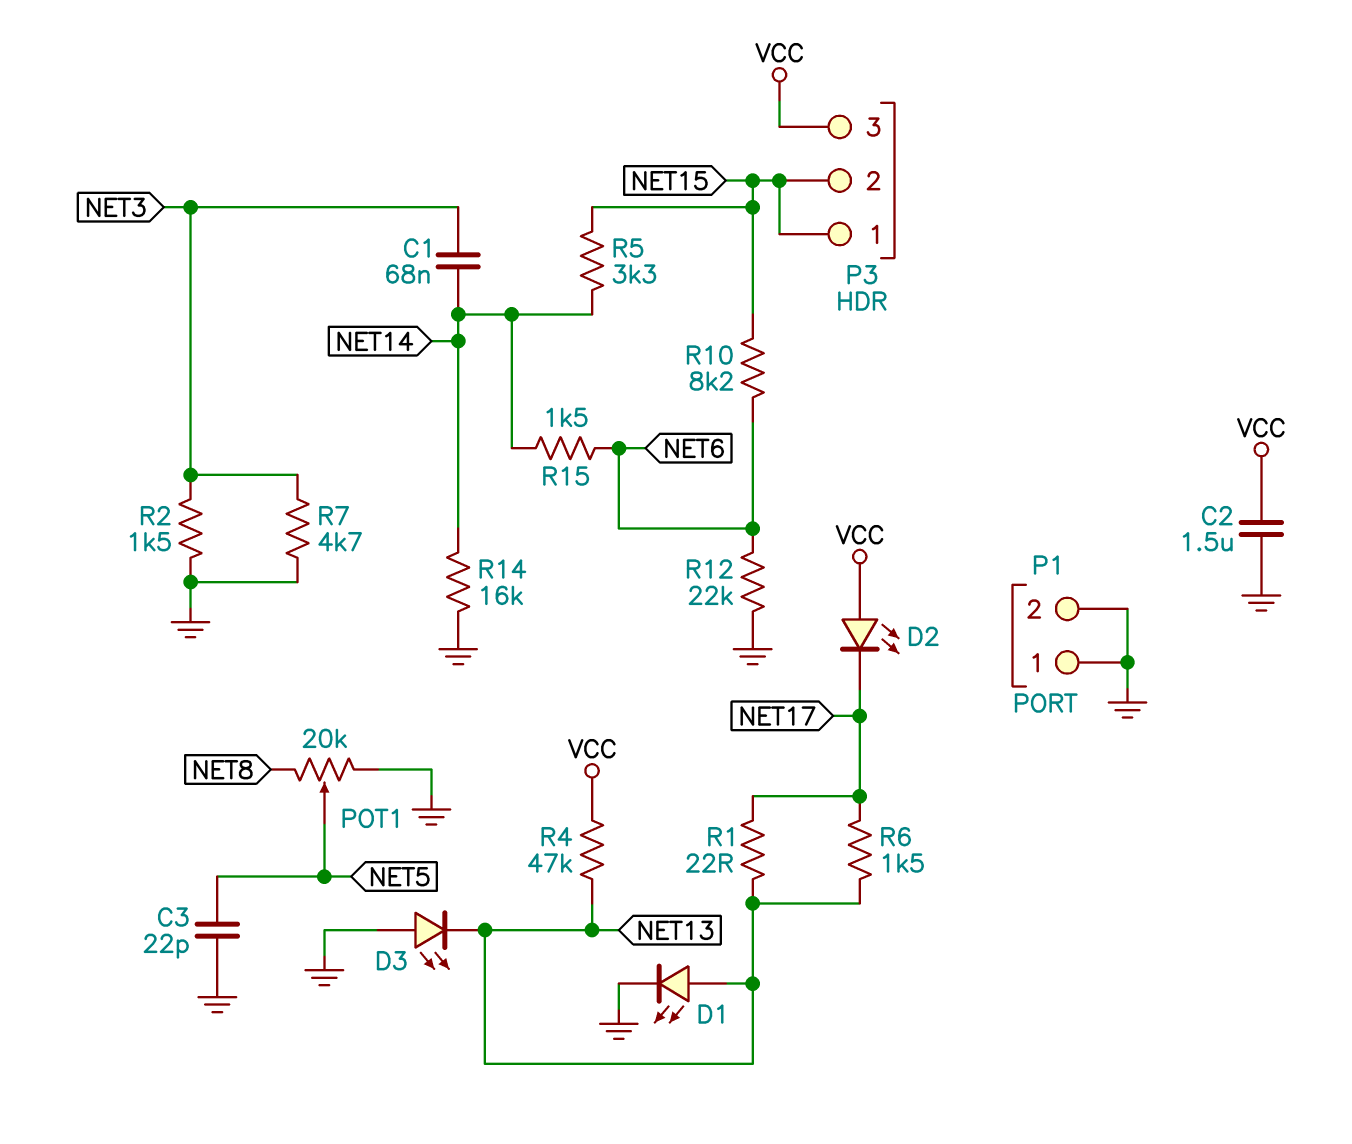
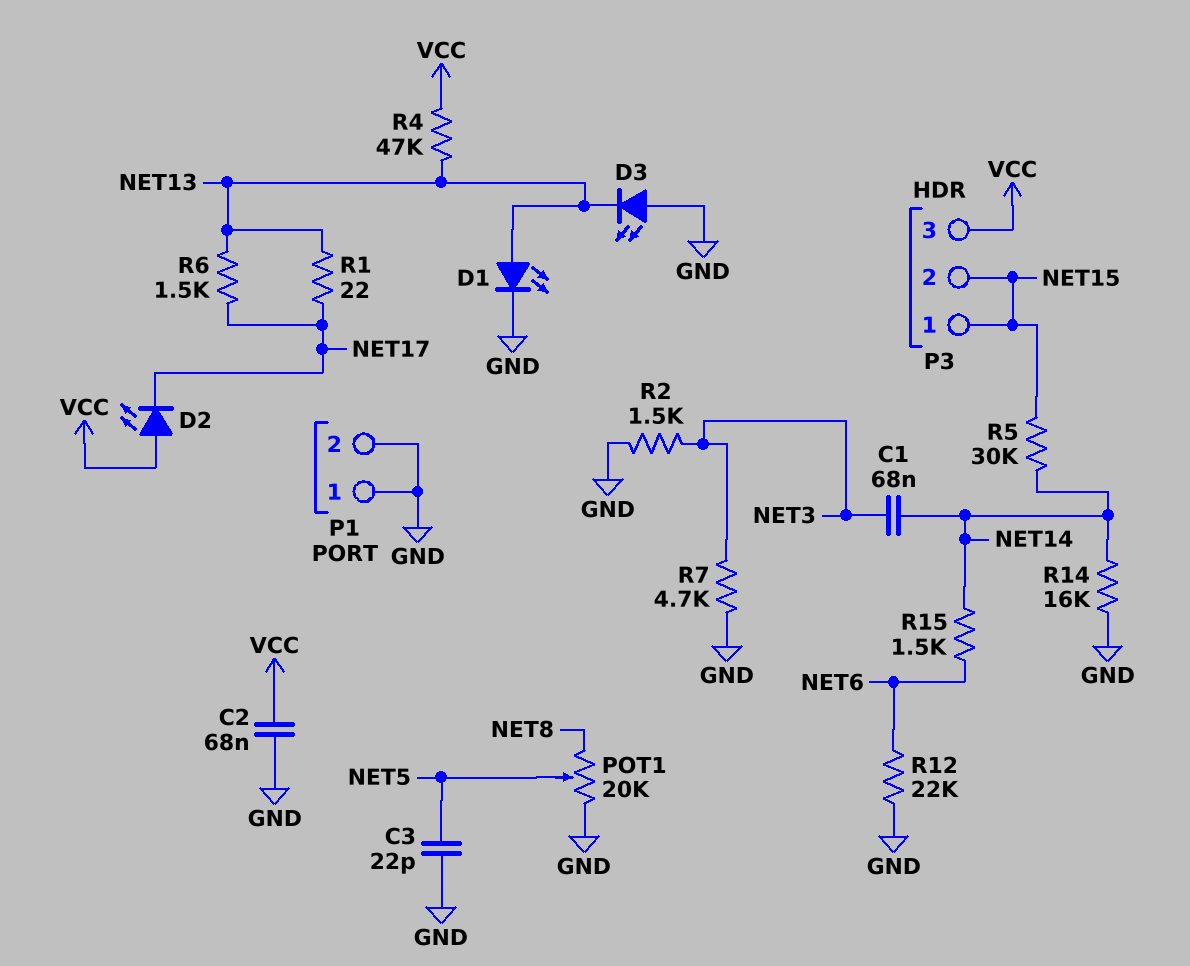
C2: 1.5uF (GND, VCC) -> 68nF (GND, VCC)
R5: 3.3k (NET14, NET15) -> 30k (NET14, NET15)
R10: 8.2k (NET6, NET15) -> none

